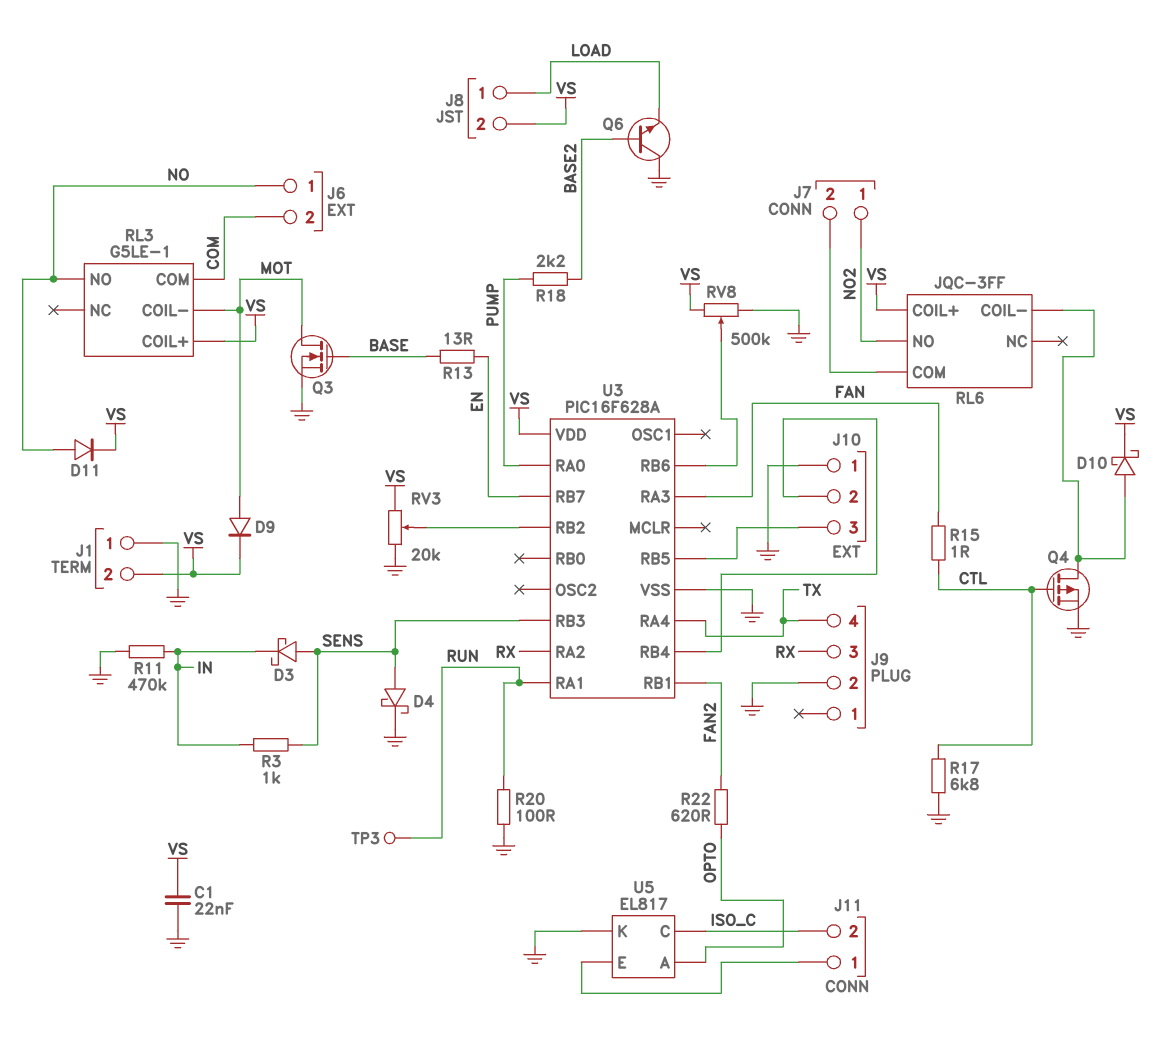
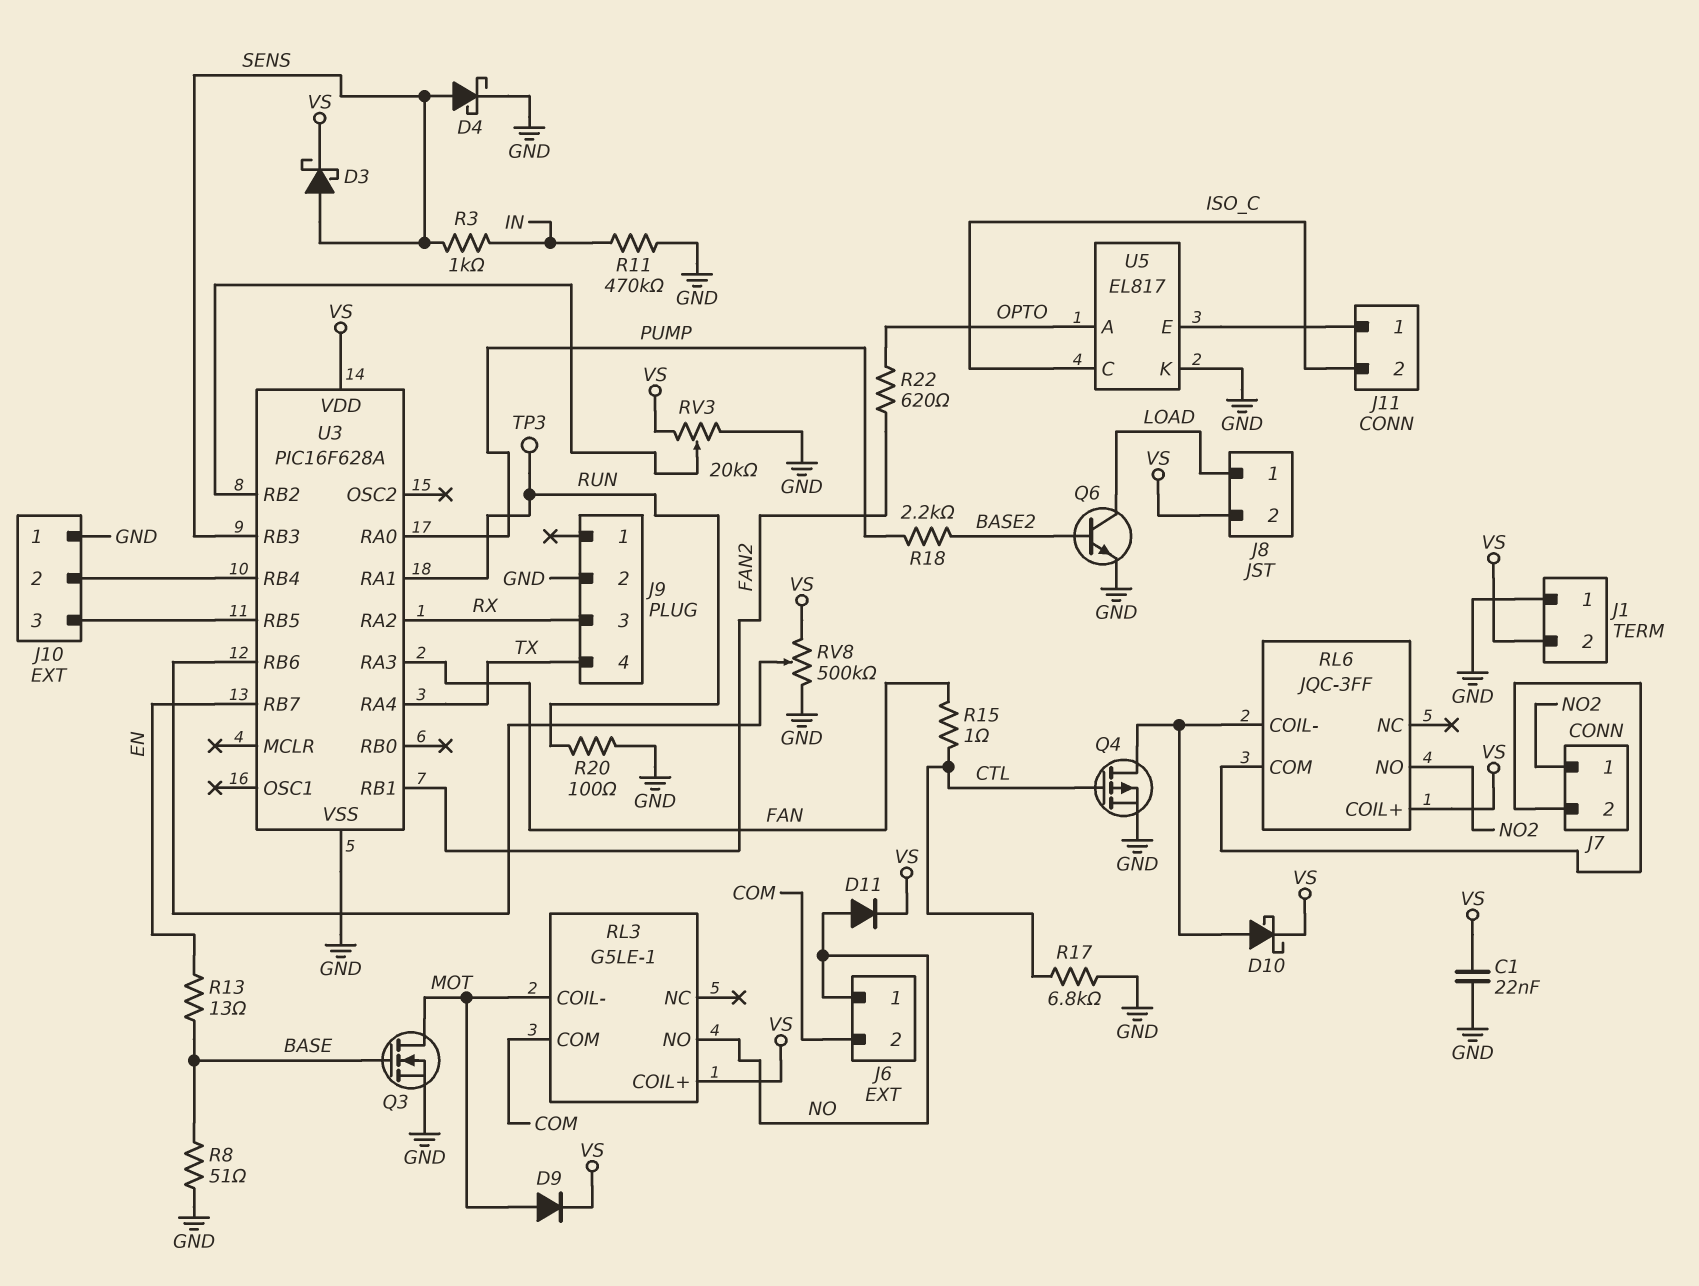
D3: schottky (A SENS, K IN) -> schottky (A SENS, K VS)
Q6: NPN (B BASE2, C GND, E LOAD) -> NPN (B BASE2, C LOAD, E GND)
R8: none -> 51 (BASE, GND)

